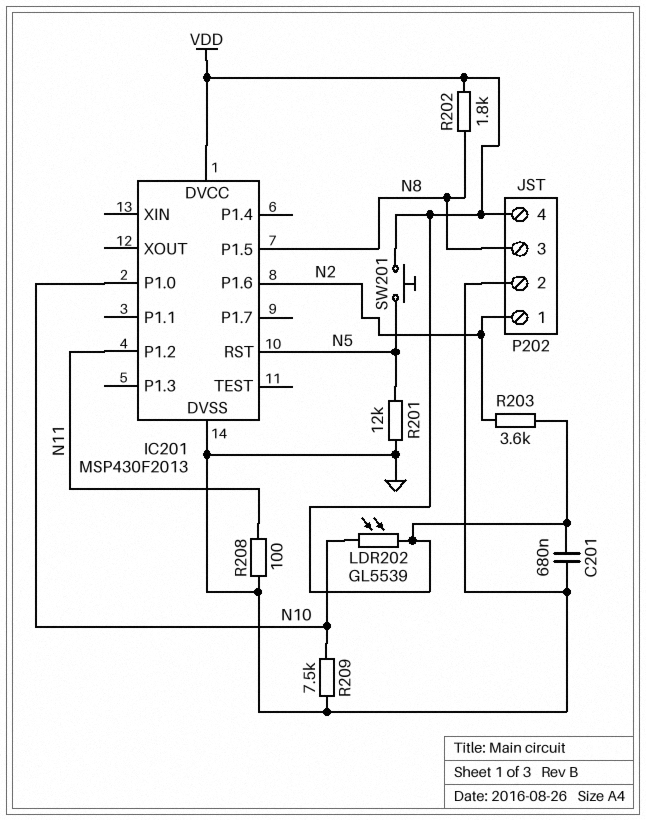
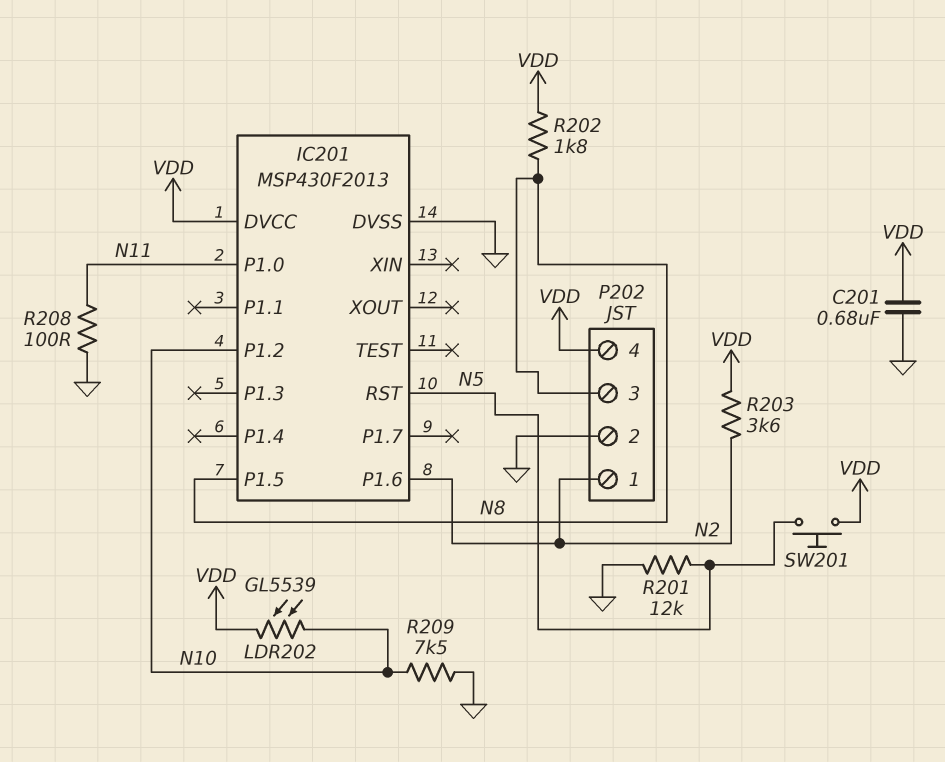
IC201 pin P1.0: N10 -> N11
IC201 pin P1.2: N11 -> N10

